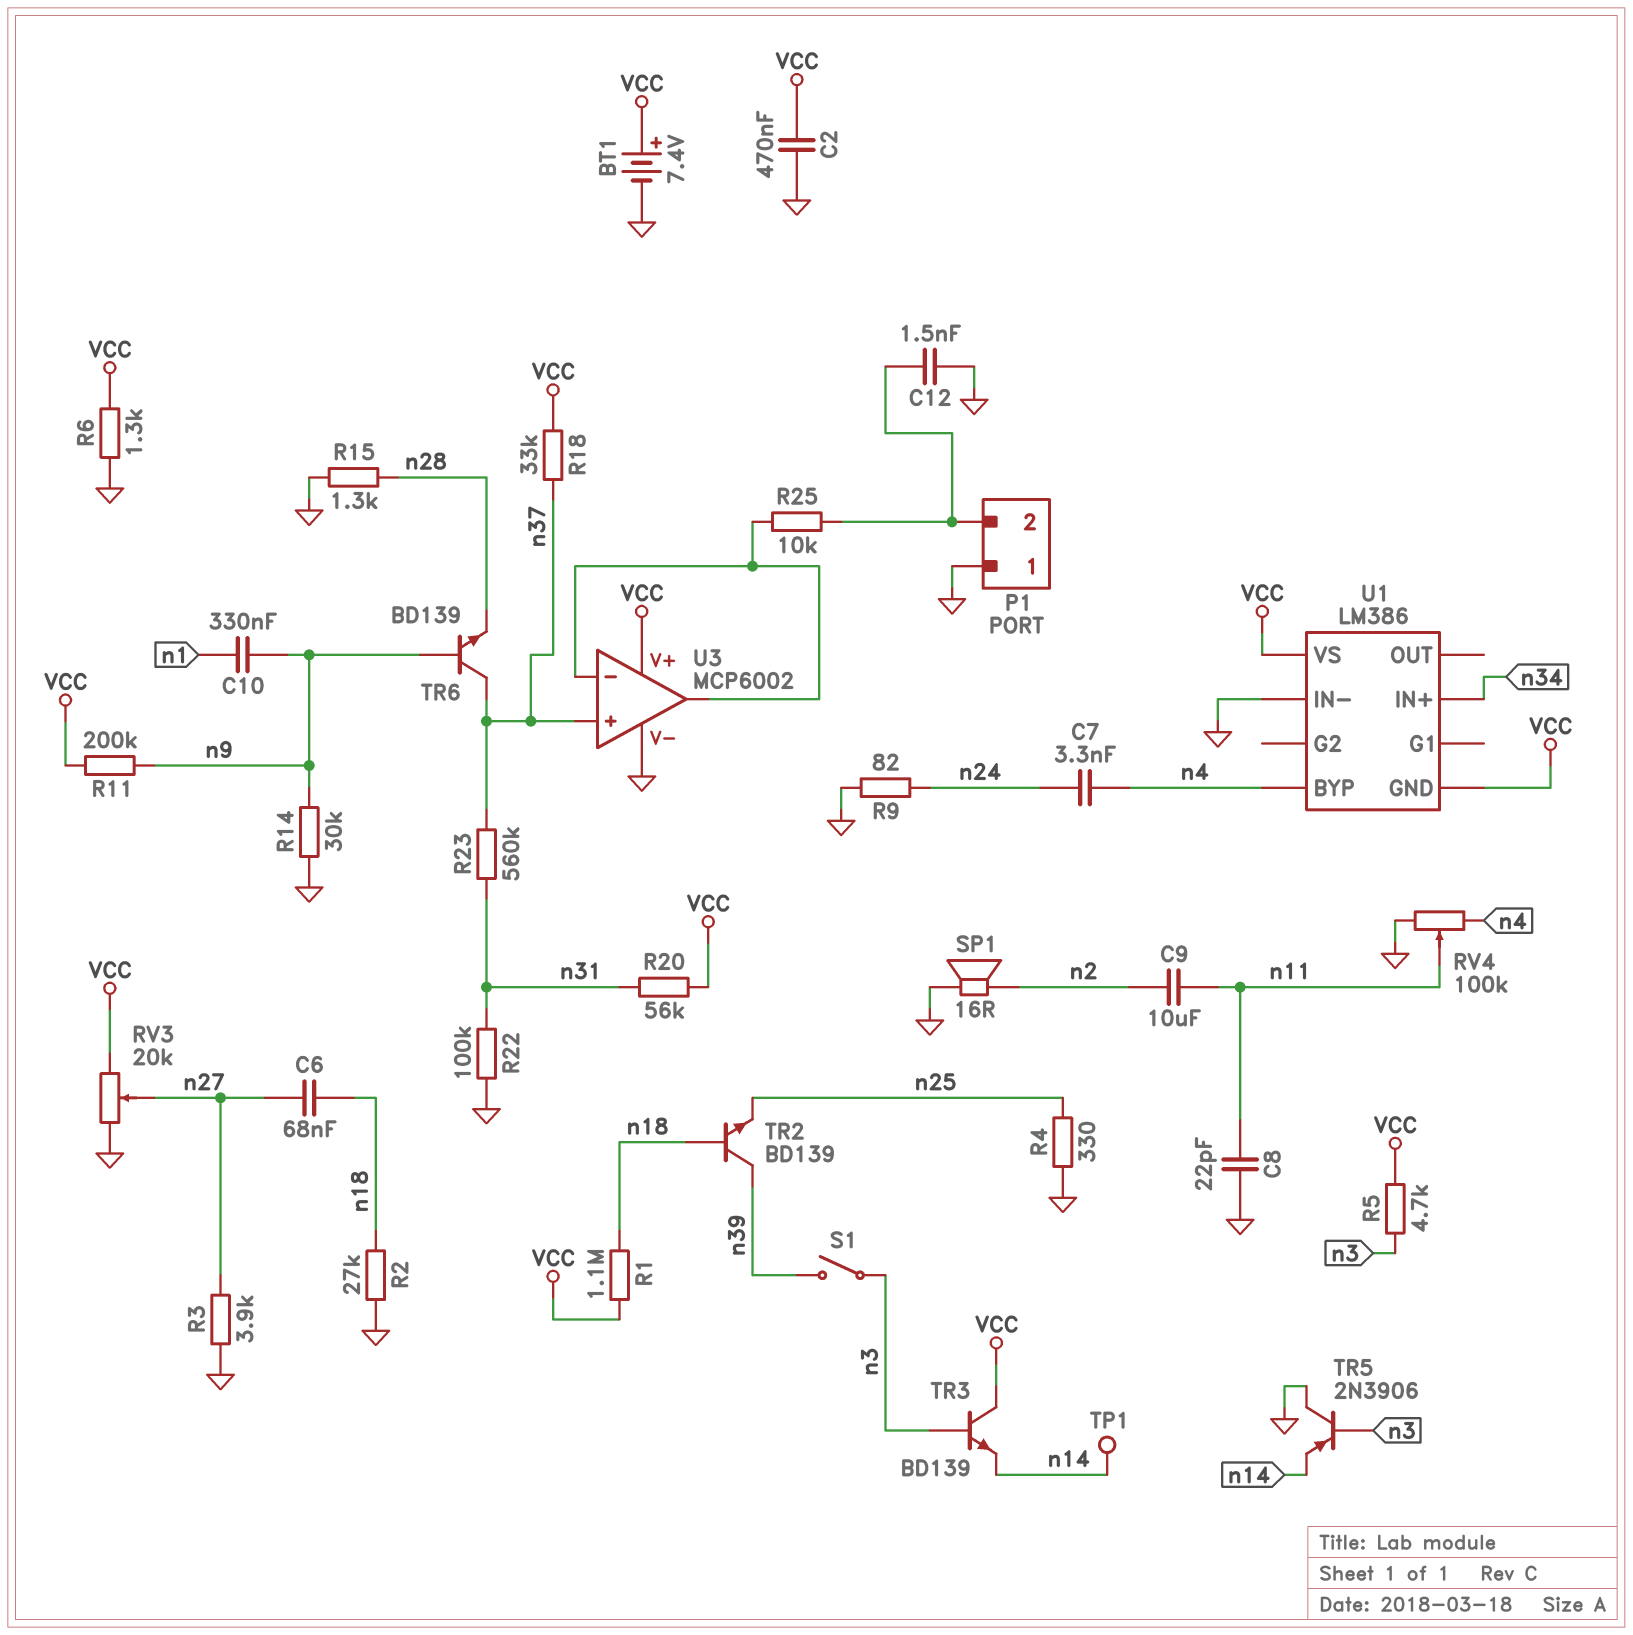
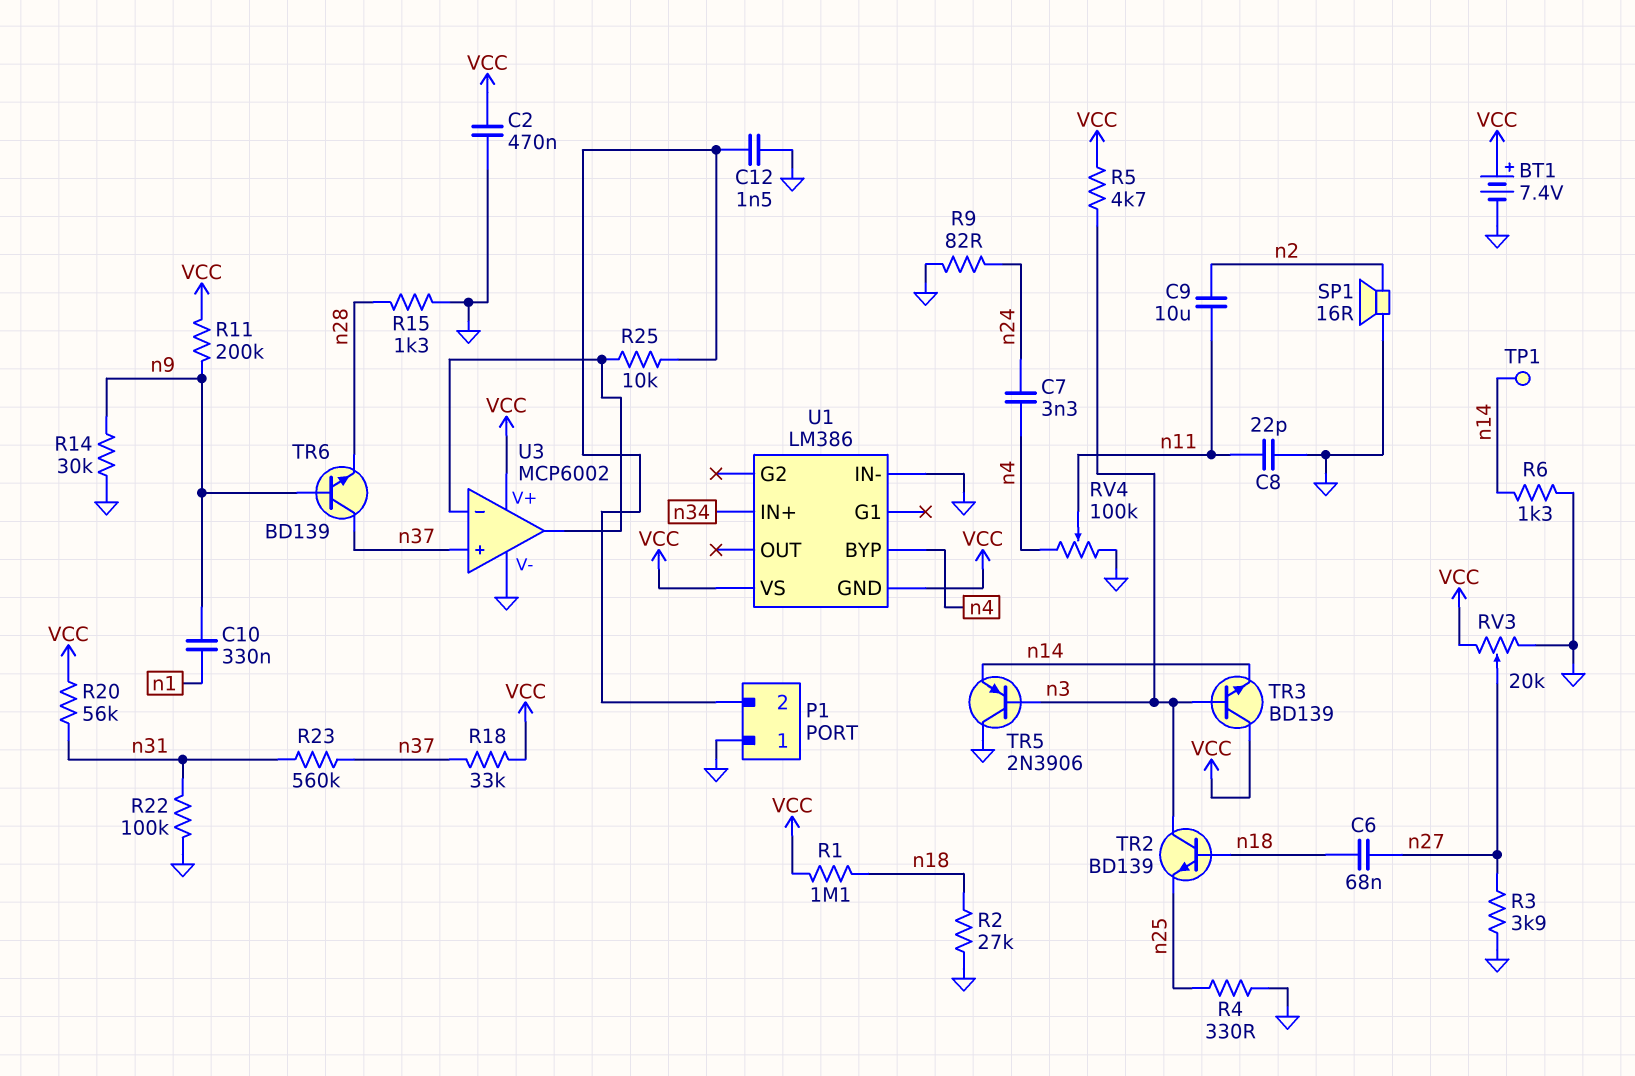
R6: 1.3k (GND, VCC) -> 1.3k (GND, n14)
S1: switch (n3, n39) -> none
TR2: NPN BD139 (B n18, C n39, E n25) -> NPN BD139 (B n18, C n3, E n25)

